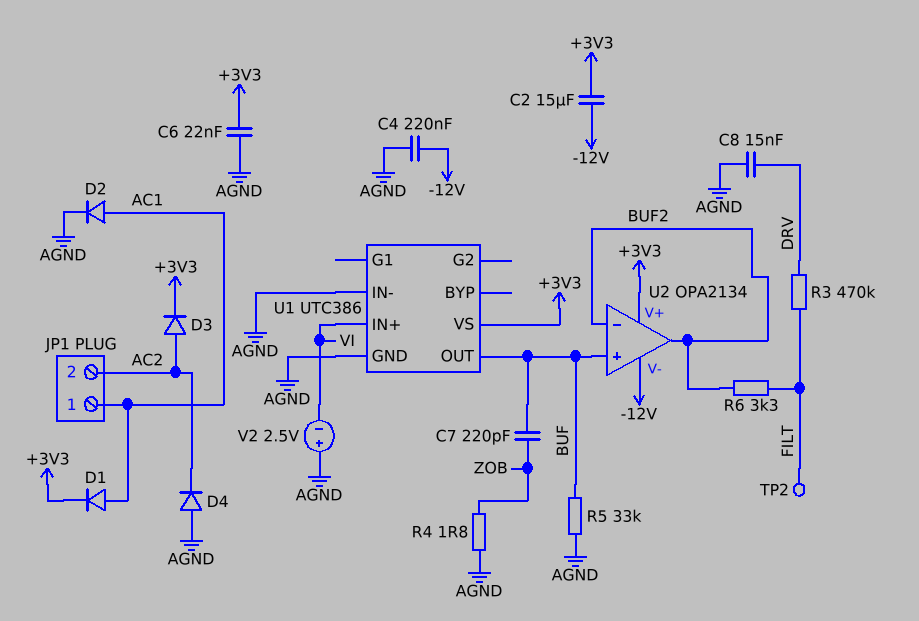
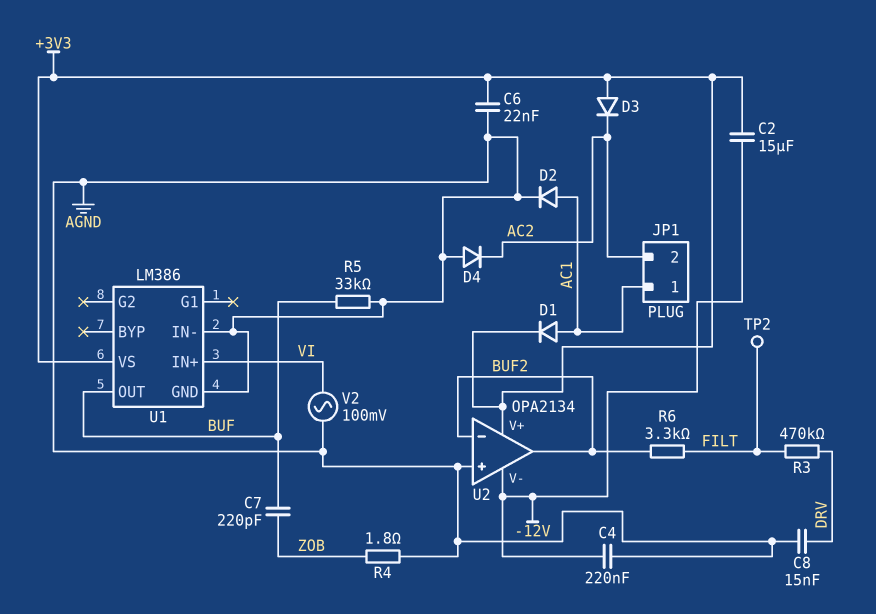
D3: diode (A AC2, K +3V3) -> diode (A +3V3, K AC2)
U1: UTC386 -> LM386
U2 pin in+: BUF -> AGND
V2: 2.5V (plus AGND, minus VI) -> AC 100mV (AGND, VI)

